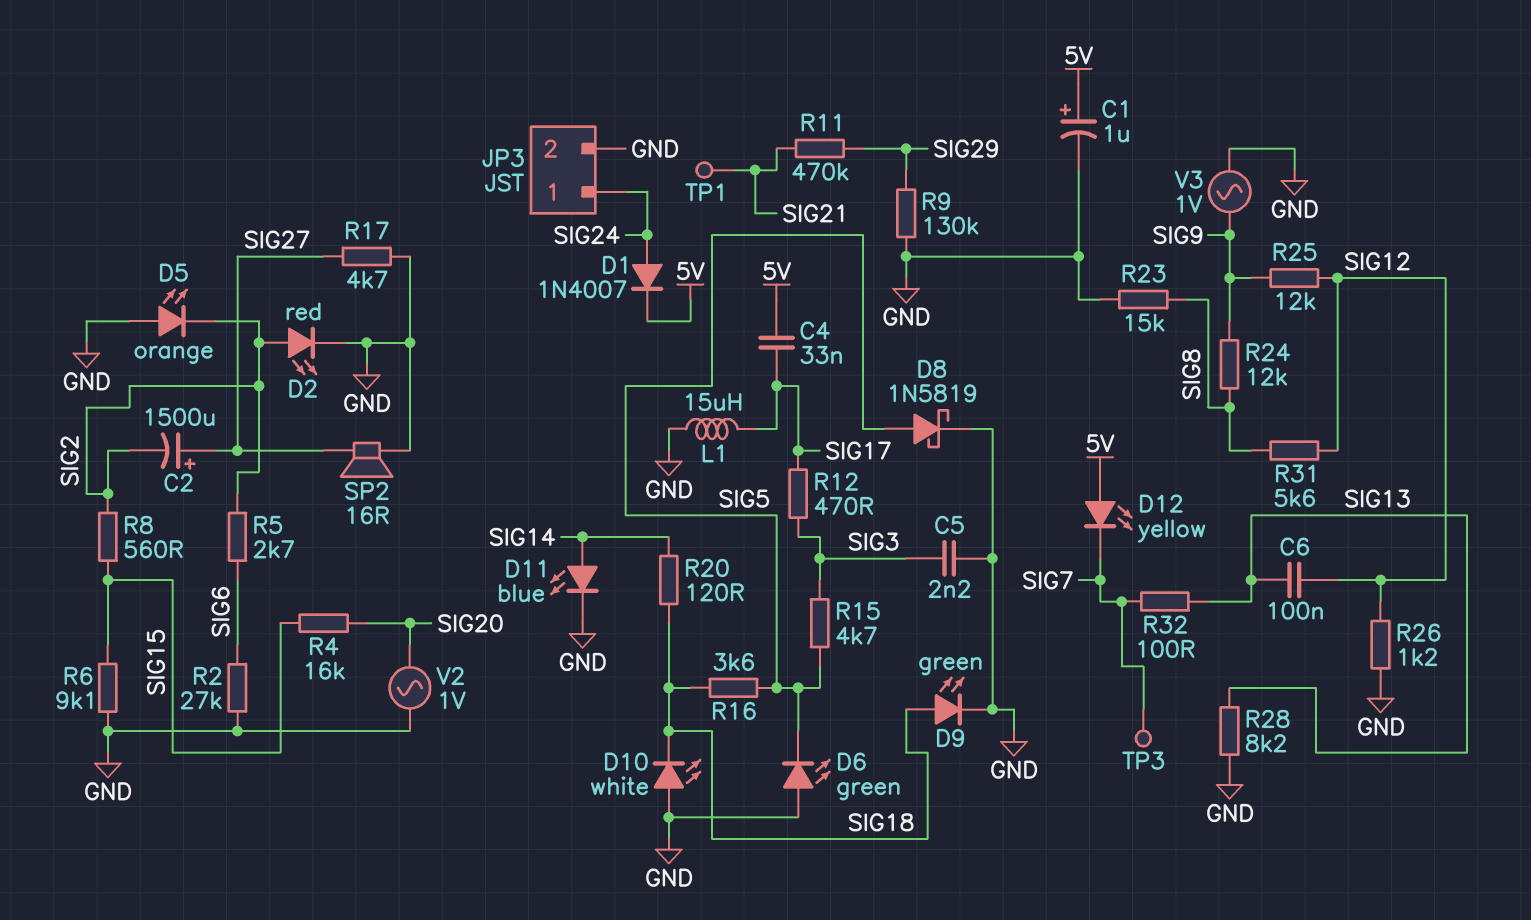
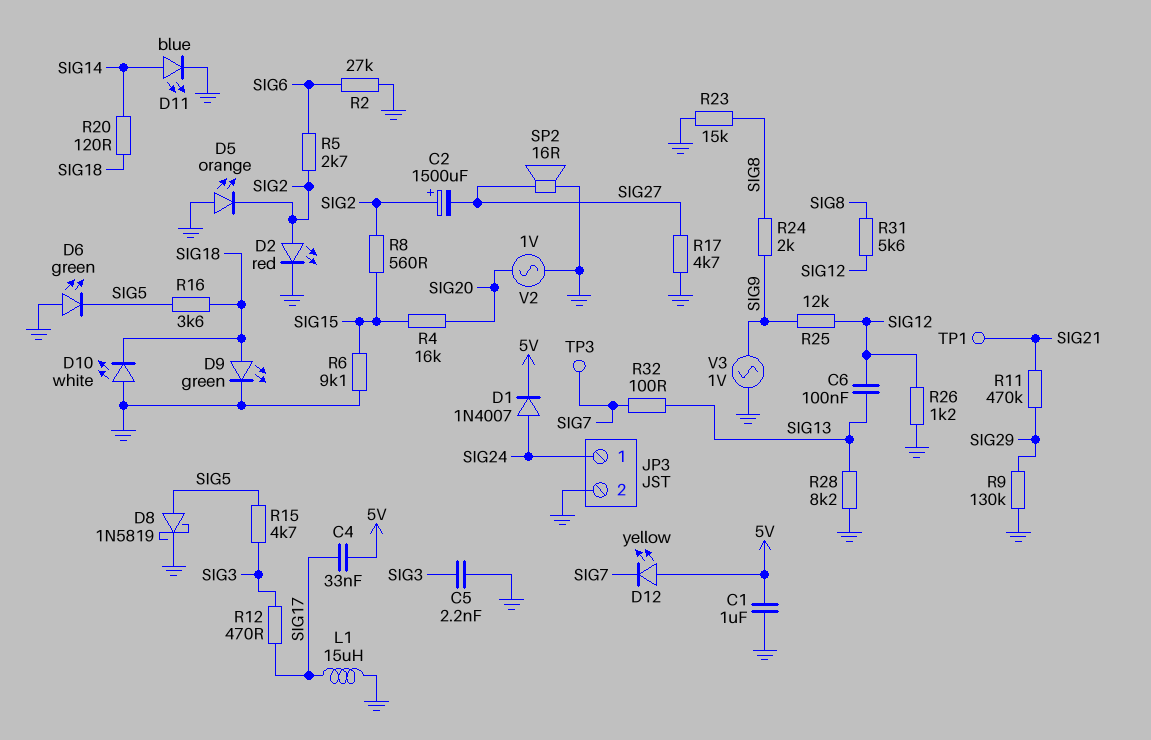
C1: 1uF (plus 5V, minus GND) -> 1uF (5V, GND)
C2: 1500uF (plus SIG27, minus SIG2) -> 1500uF (plus SIG2, minus SIG27)
R24: 12k (SIG8, SIG9) -> 2k (SIG8, SIG9)

